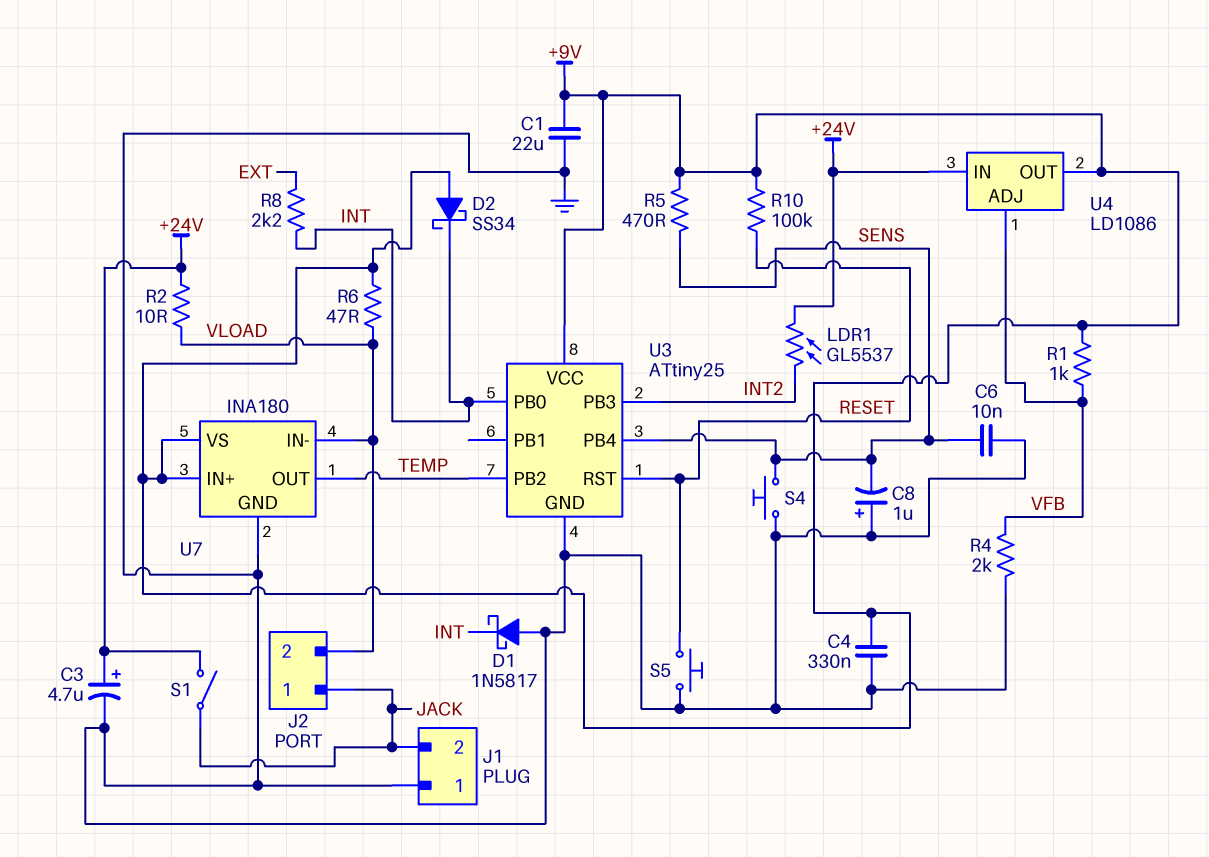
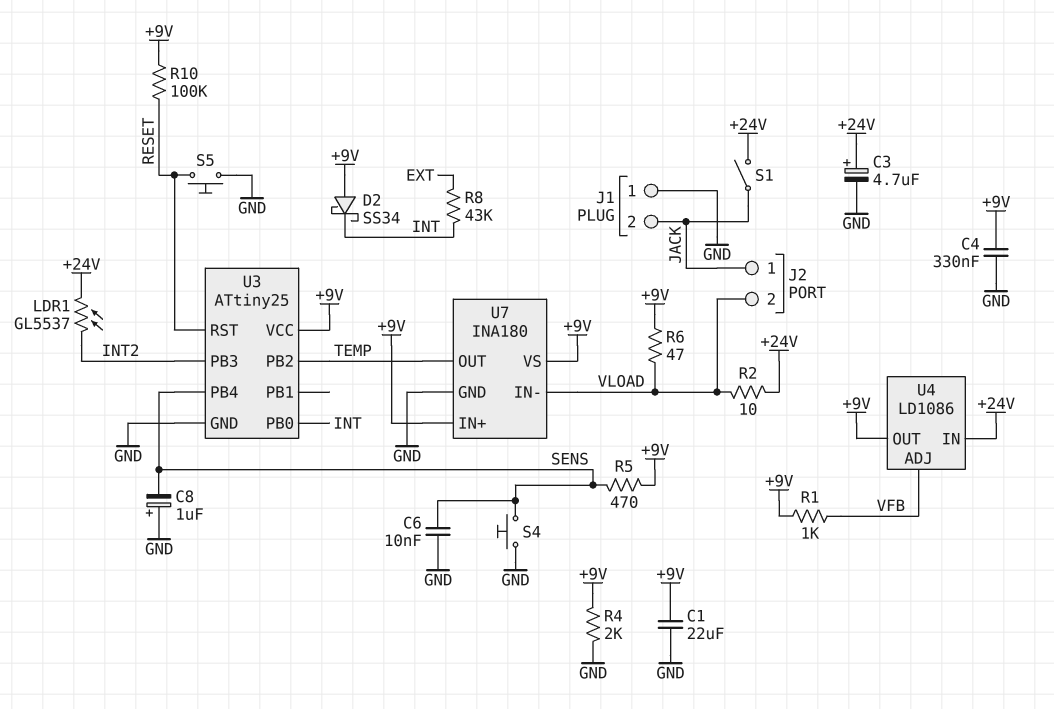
D1: schottky 1N5817 (A GND, K INT) -> none
R4: 2k (GND, VFB) -> 2k (+9V, GND)
R8: 2.2k (EXT, INT) -> 43k (EXT, INT)

